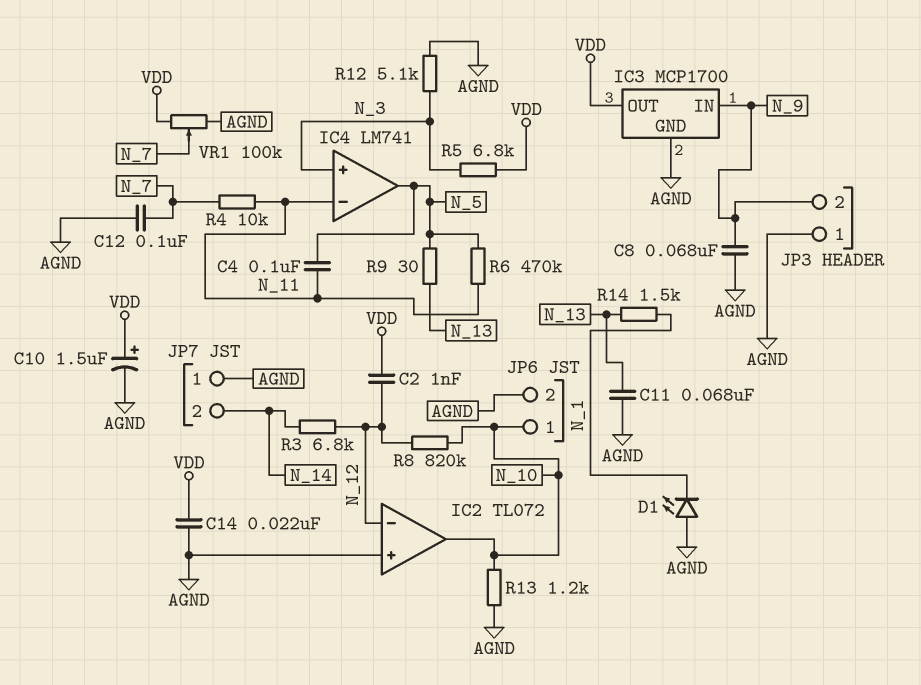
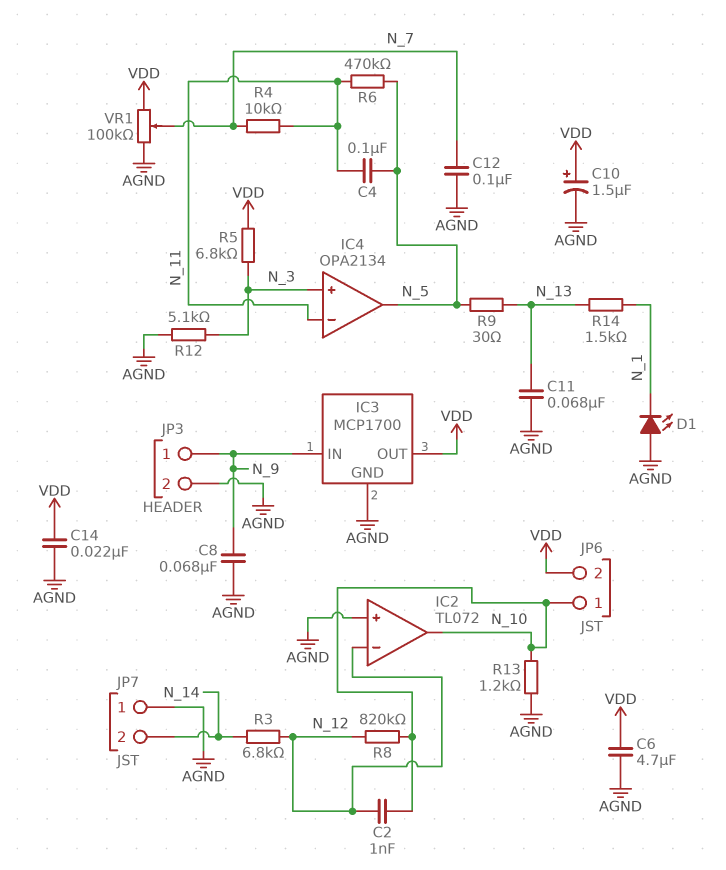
C2: 1nF (N_12, VDD) -> 1nF (N_10, N_12)
C6: none -> 4.7uF (AGND, VDD)
IC4: LM741 -> OPA2134
JP3 pin 1: AGND -> N_9
JP3 pin 2: N_9 -> AGND
JP6 pin 2: AGND -> VDD

